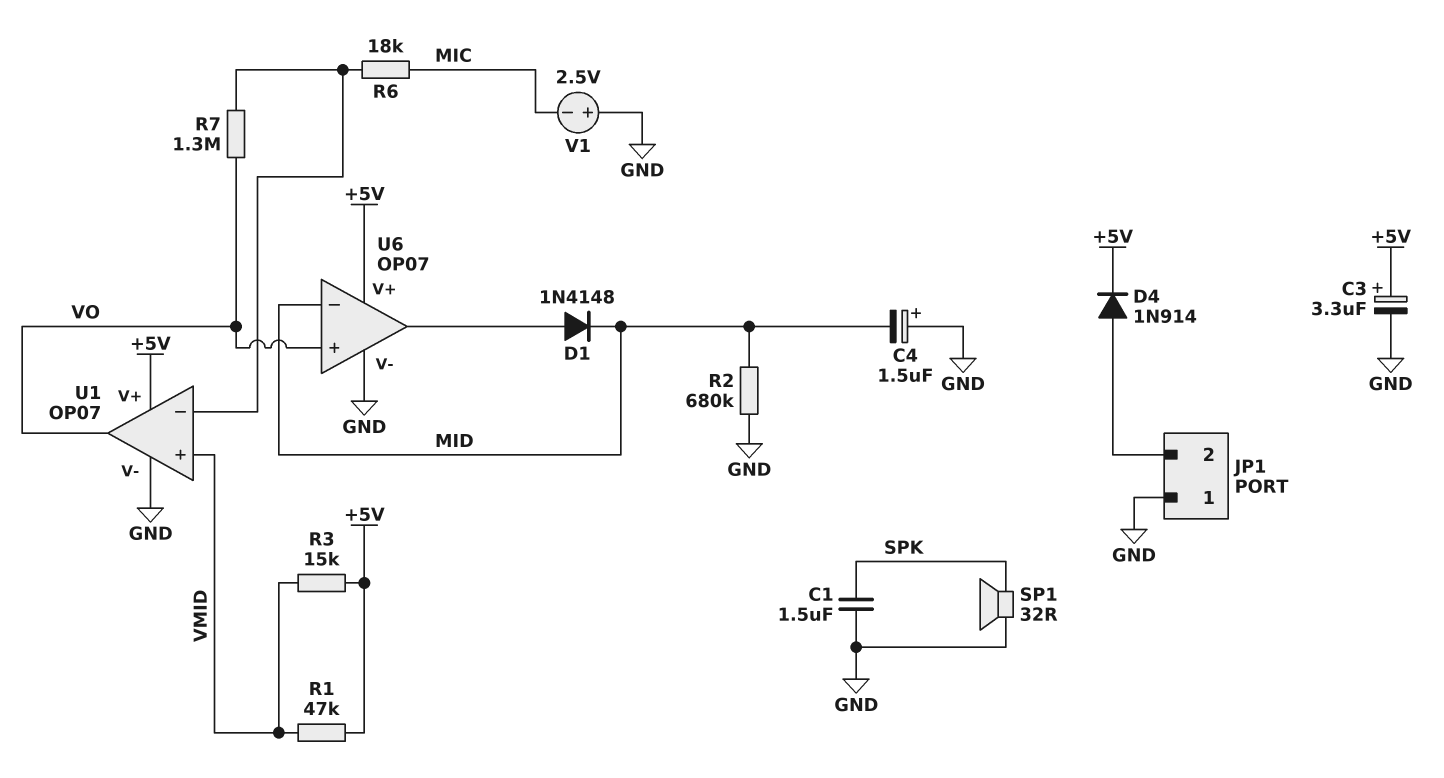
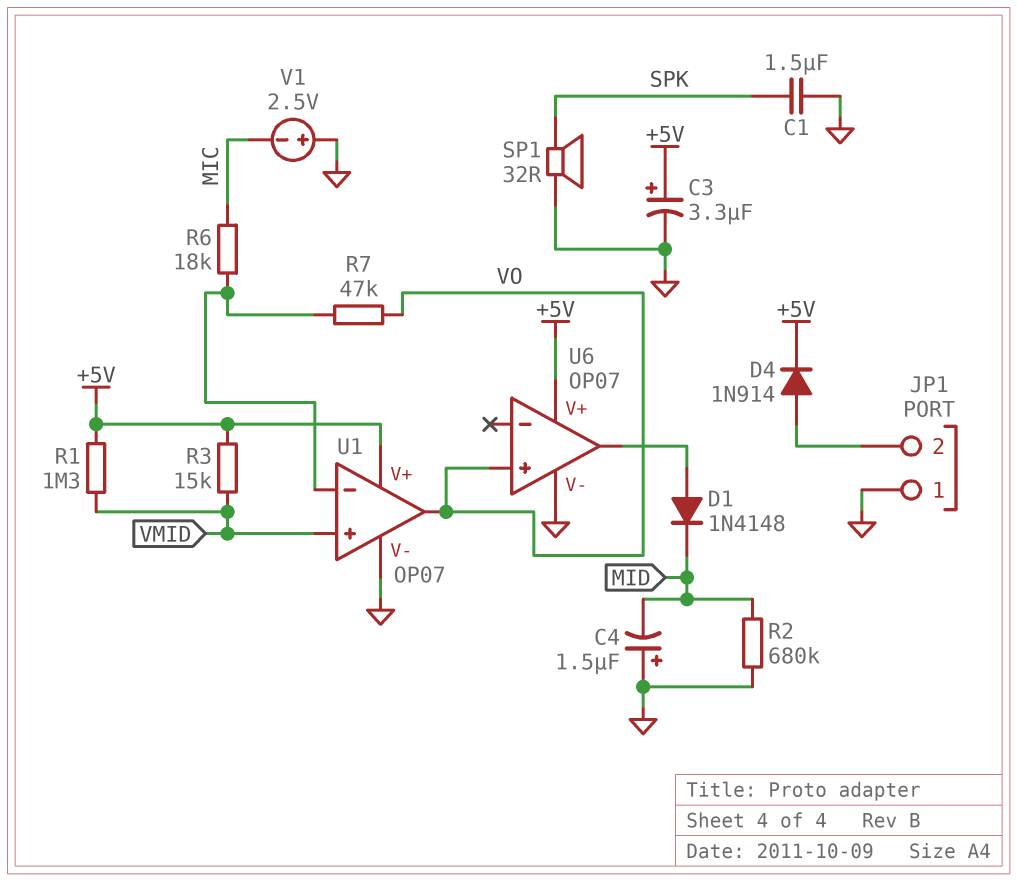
R1: 47k (+5V, VMID) -> 1.3M (+5V, VMID)
R7: 1.3M (U1/in-, VO) -> 47k (U1/in-, VO)
U6 pin in-: MID -> none

